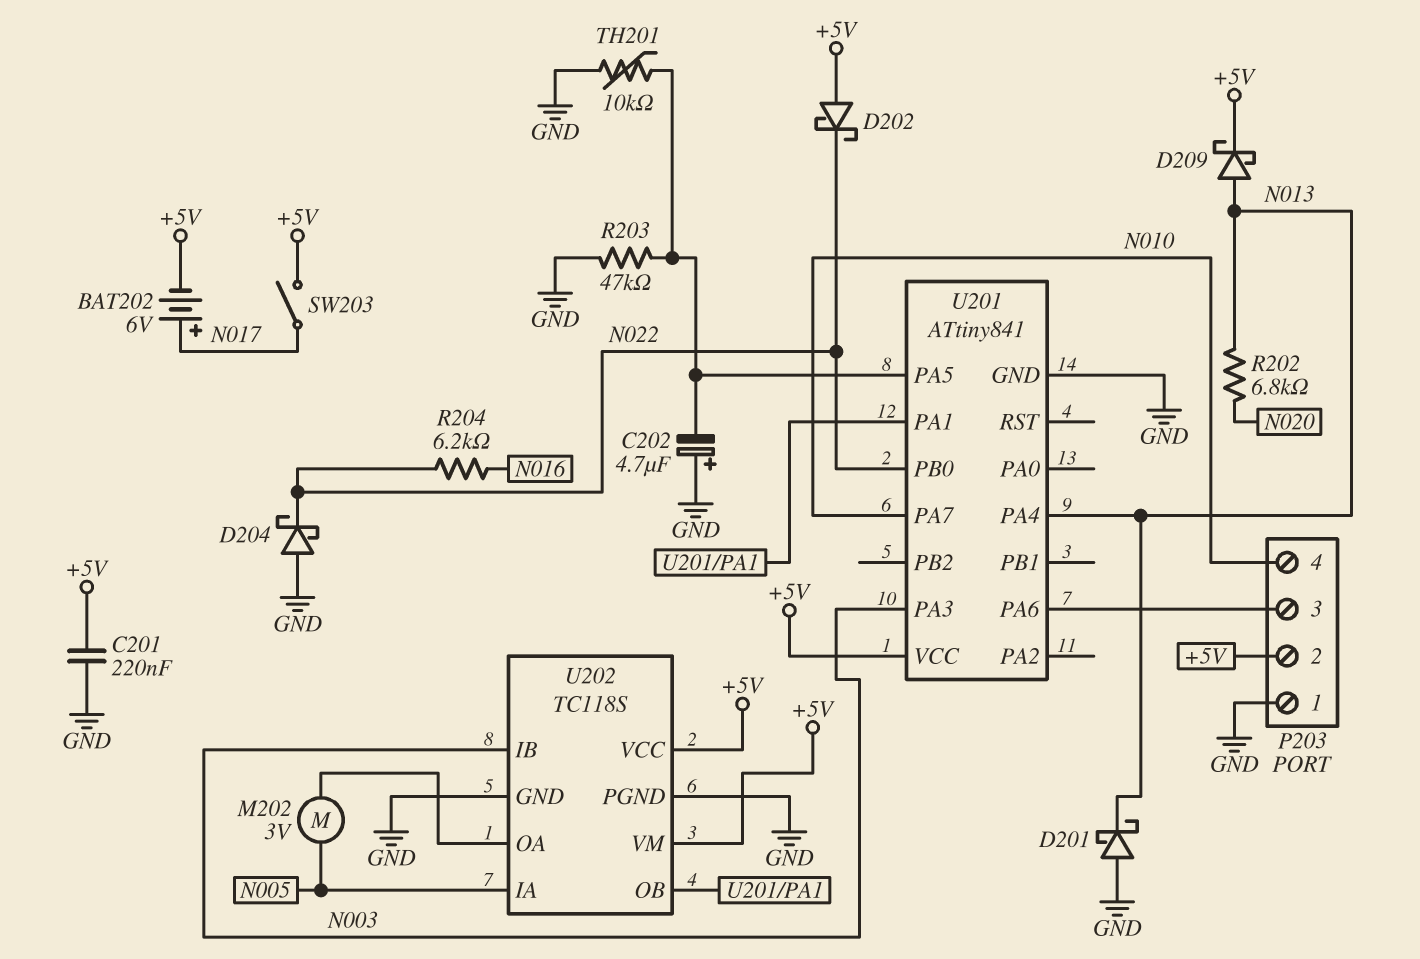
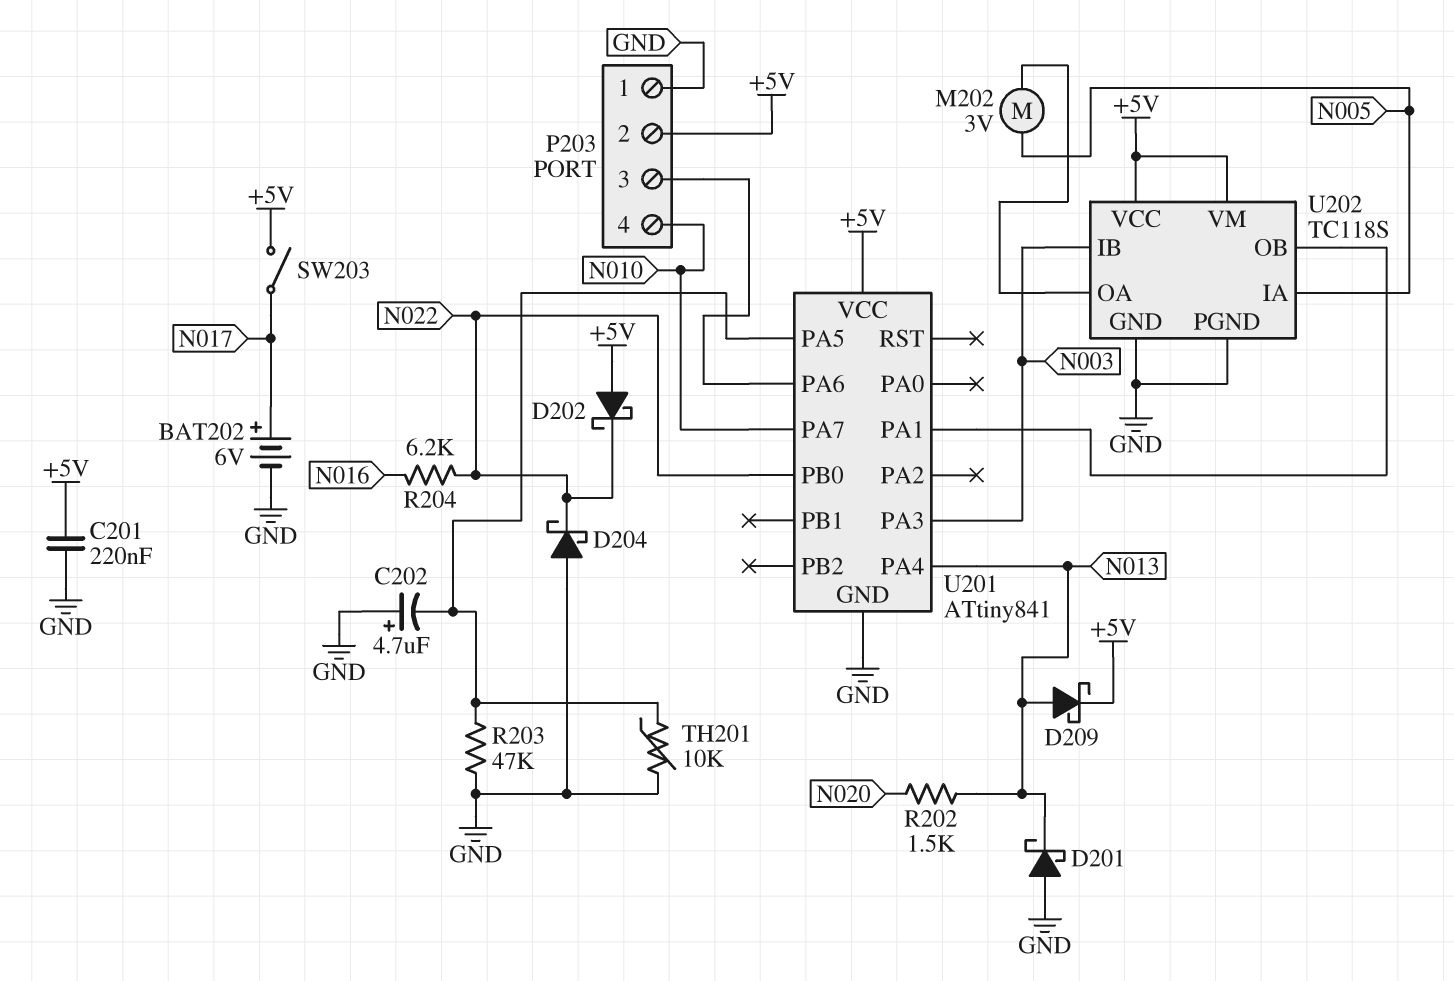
BAT202: 6V (plus N017, minus +5V) -> 6V (plus N017, minus GND)
R202: 6.8k (N013, N020) -> 1.5k (N013, N020)

